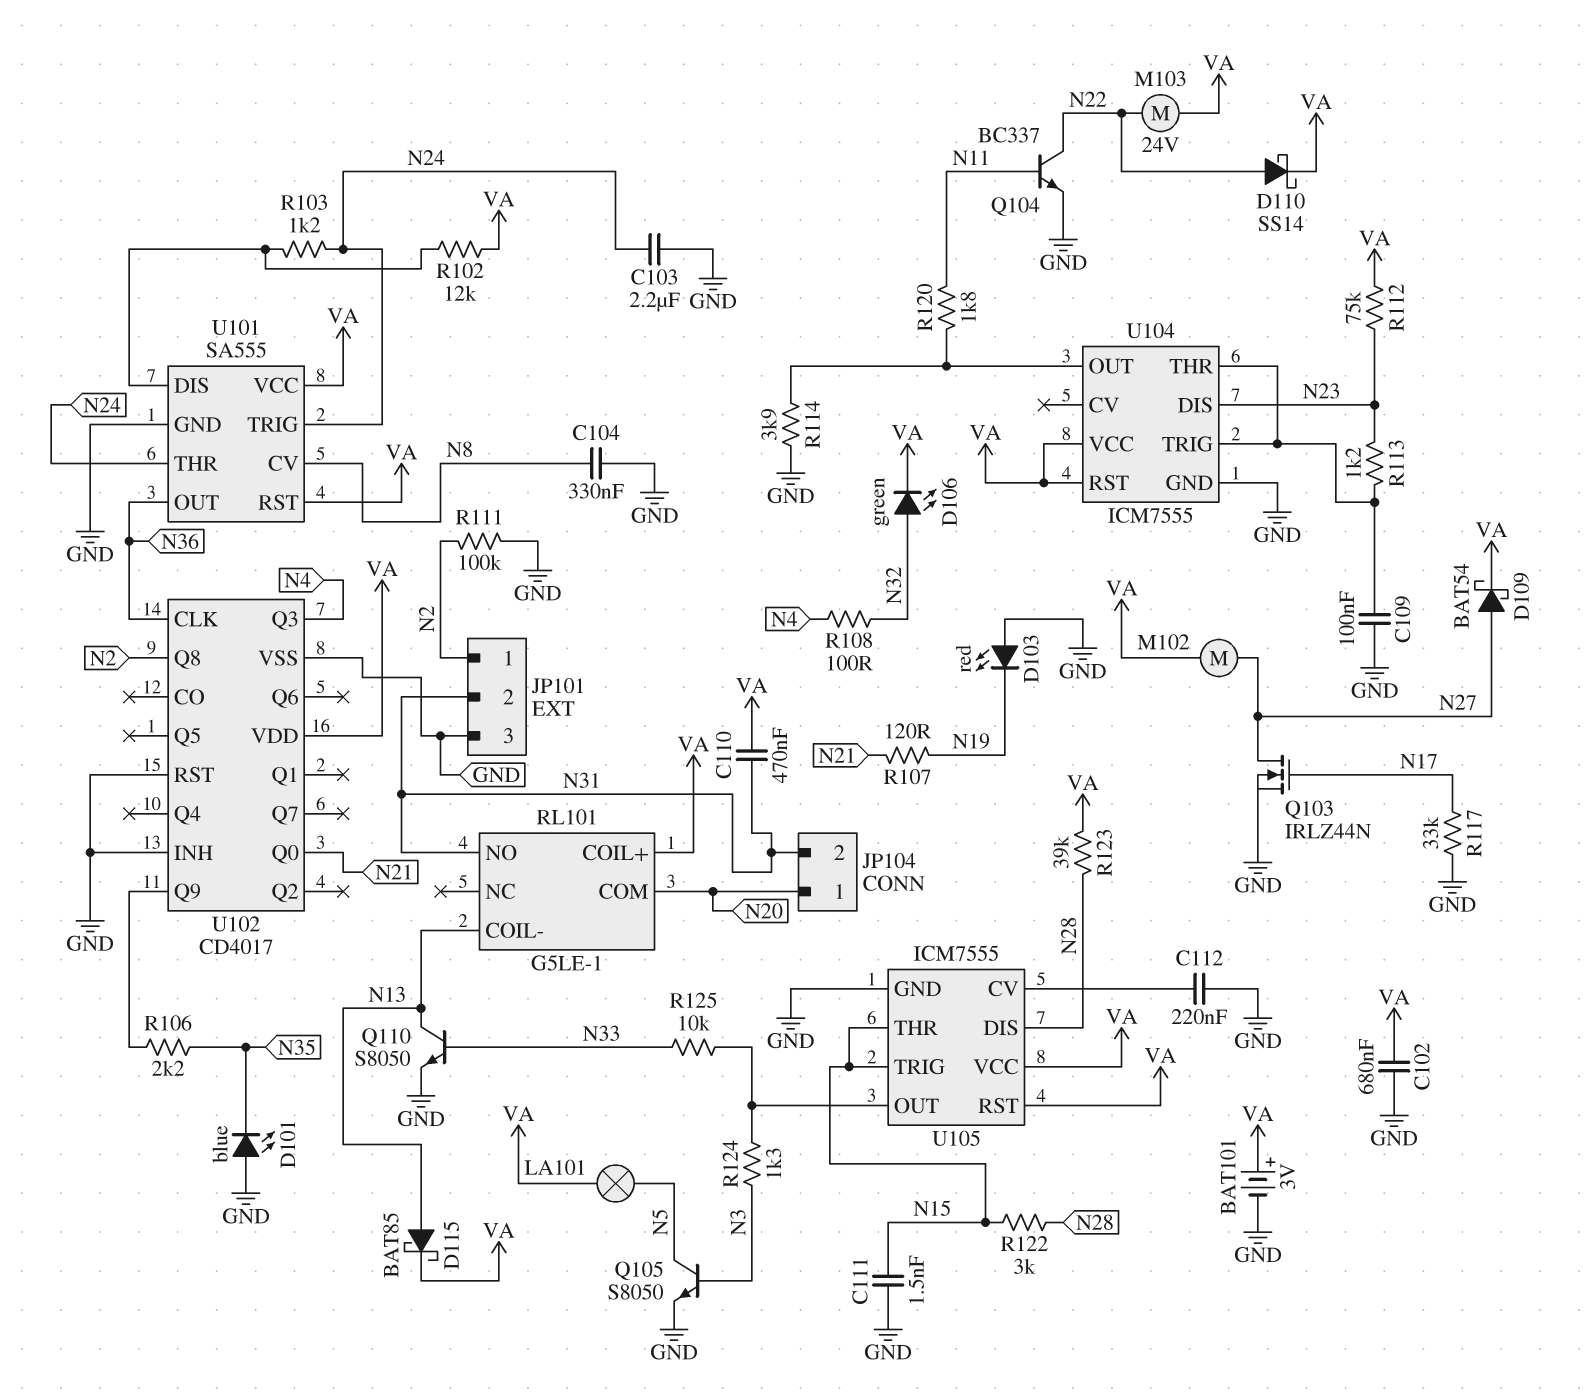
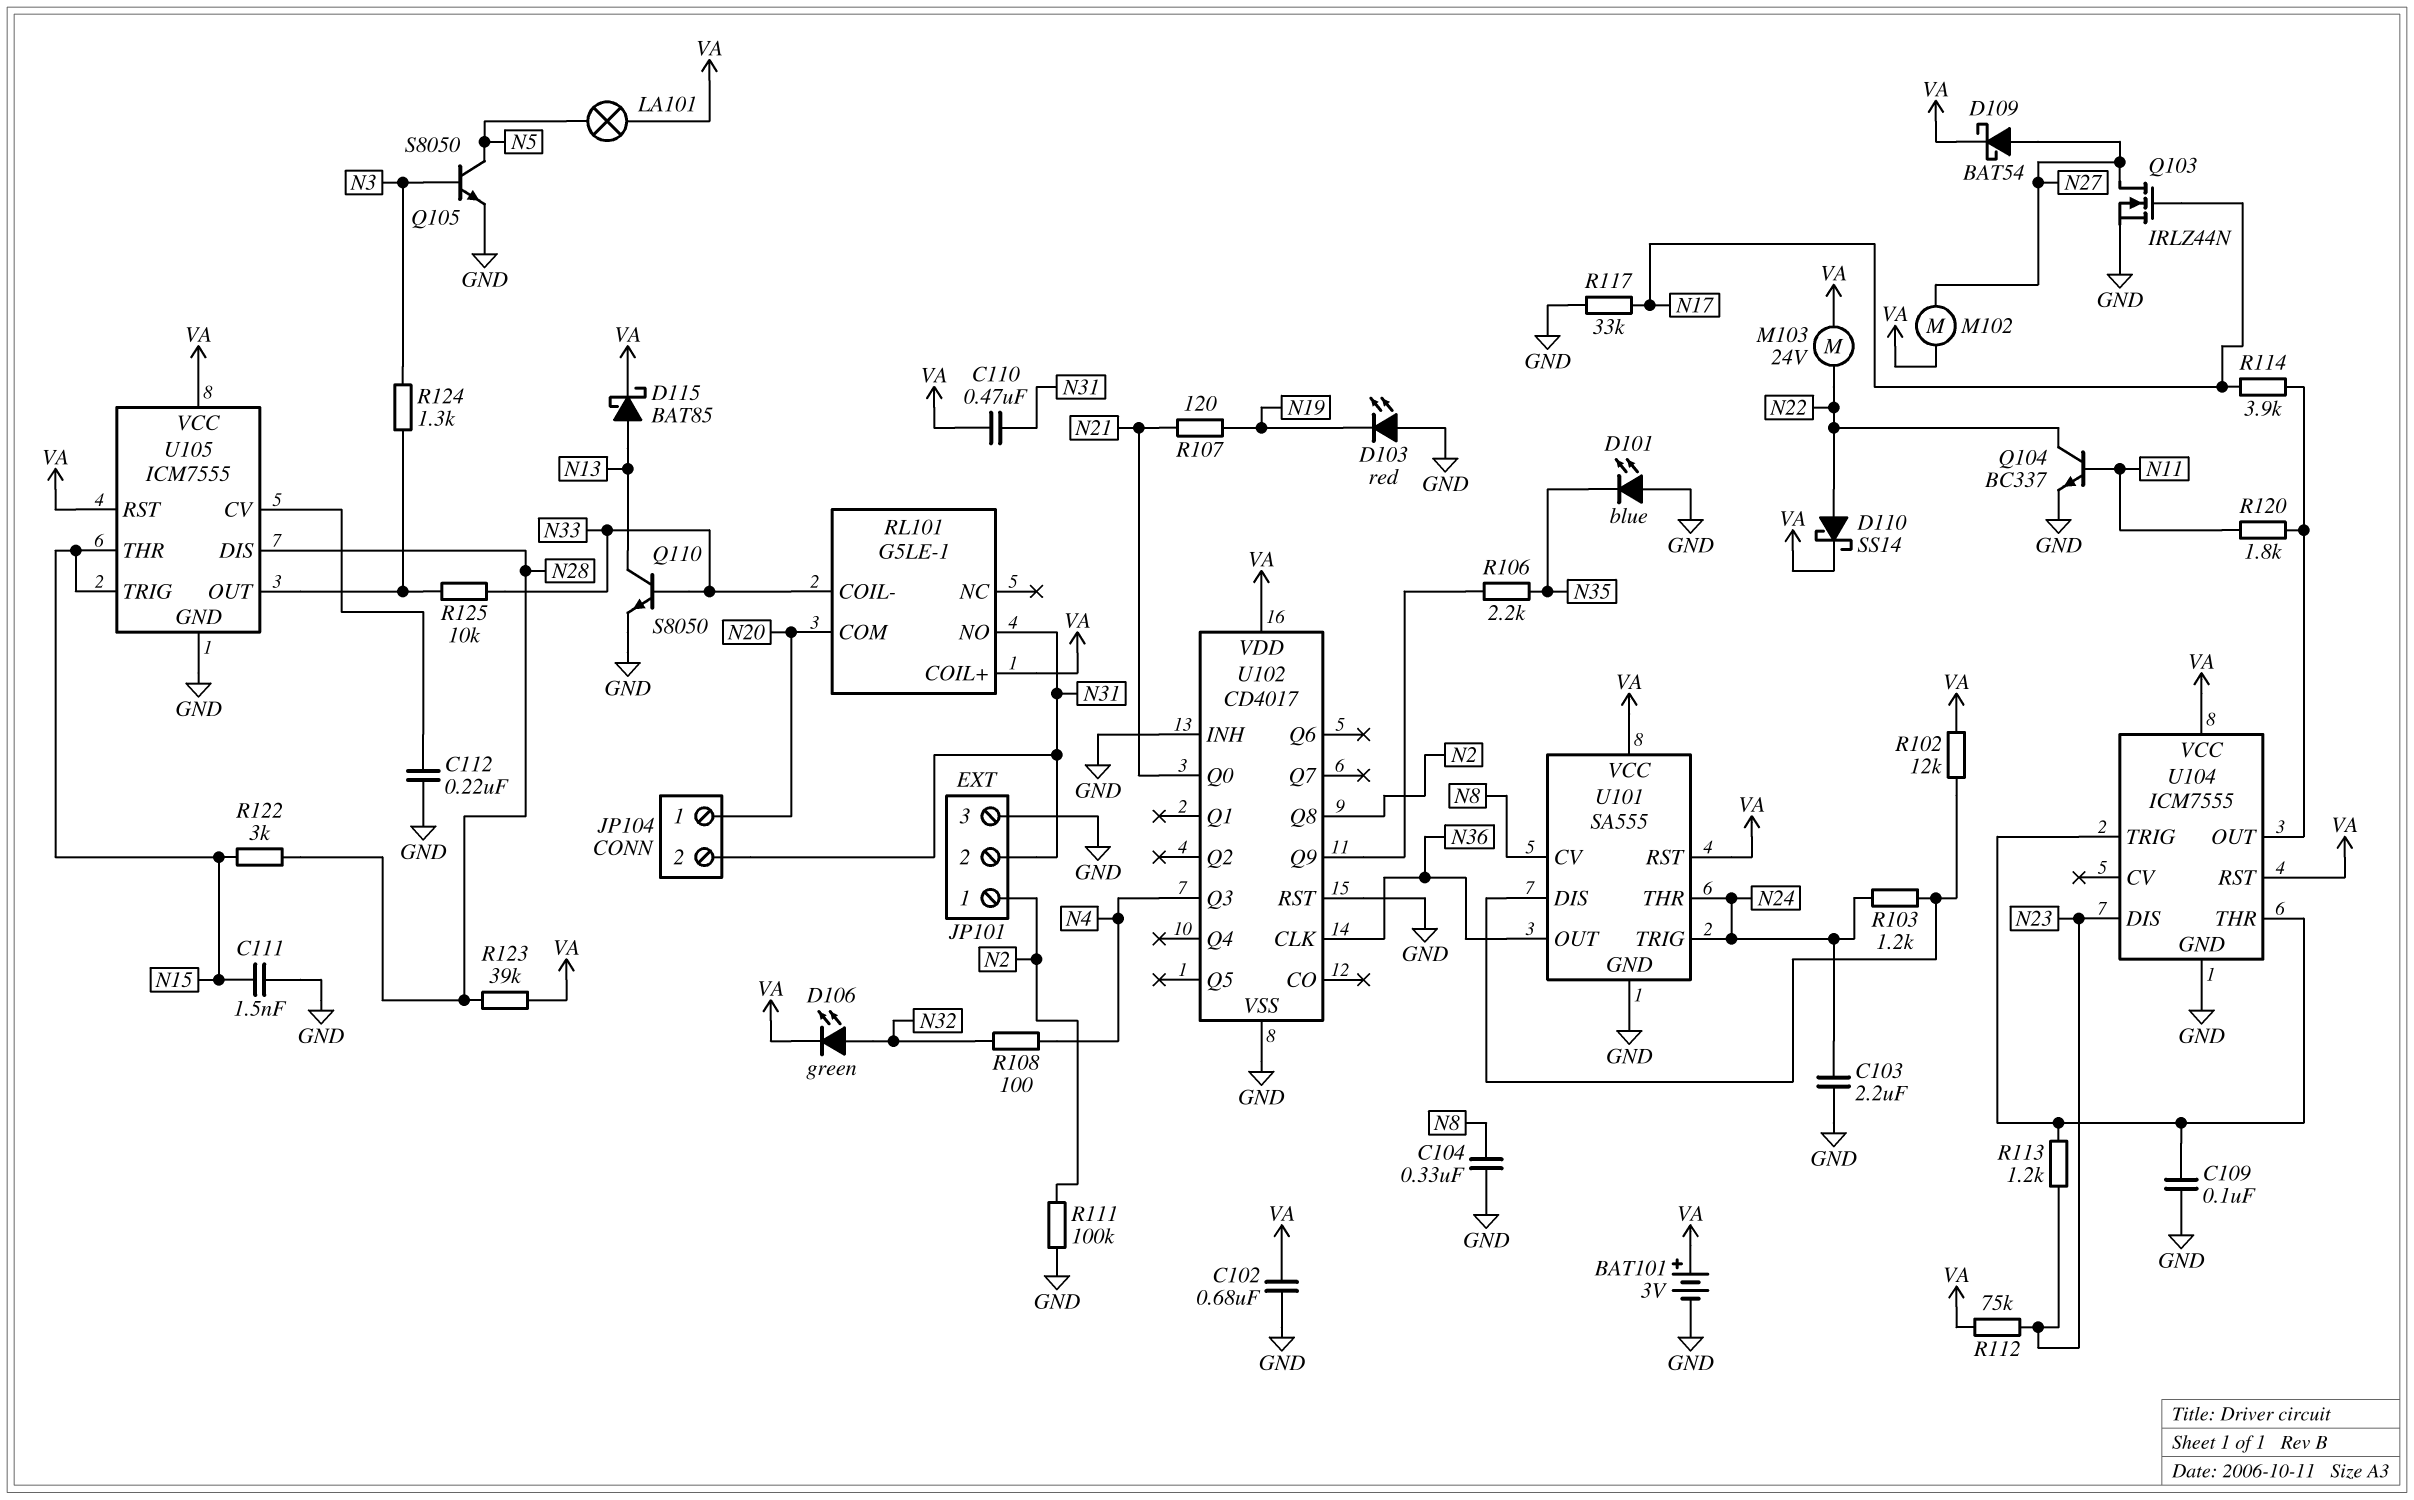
R114: 3.9k (GND, U104/OUT) -> 3.9k (N17, U104/OUT)
RL101 pin COIL-: N13 -> N33

